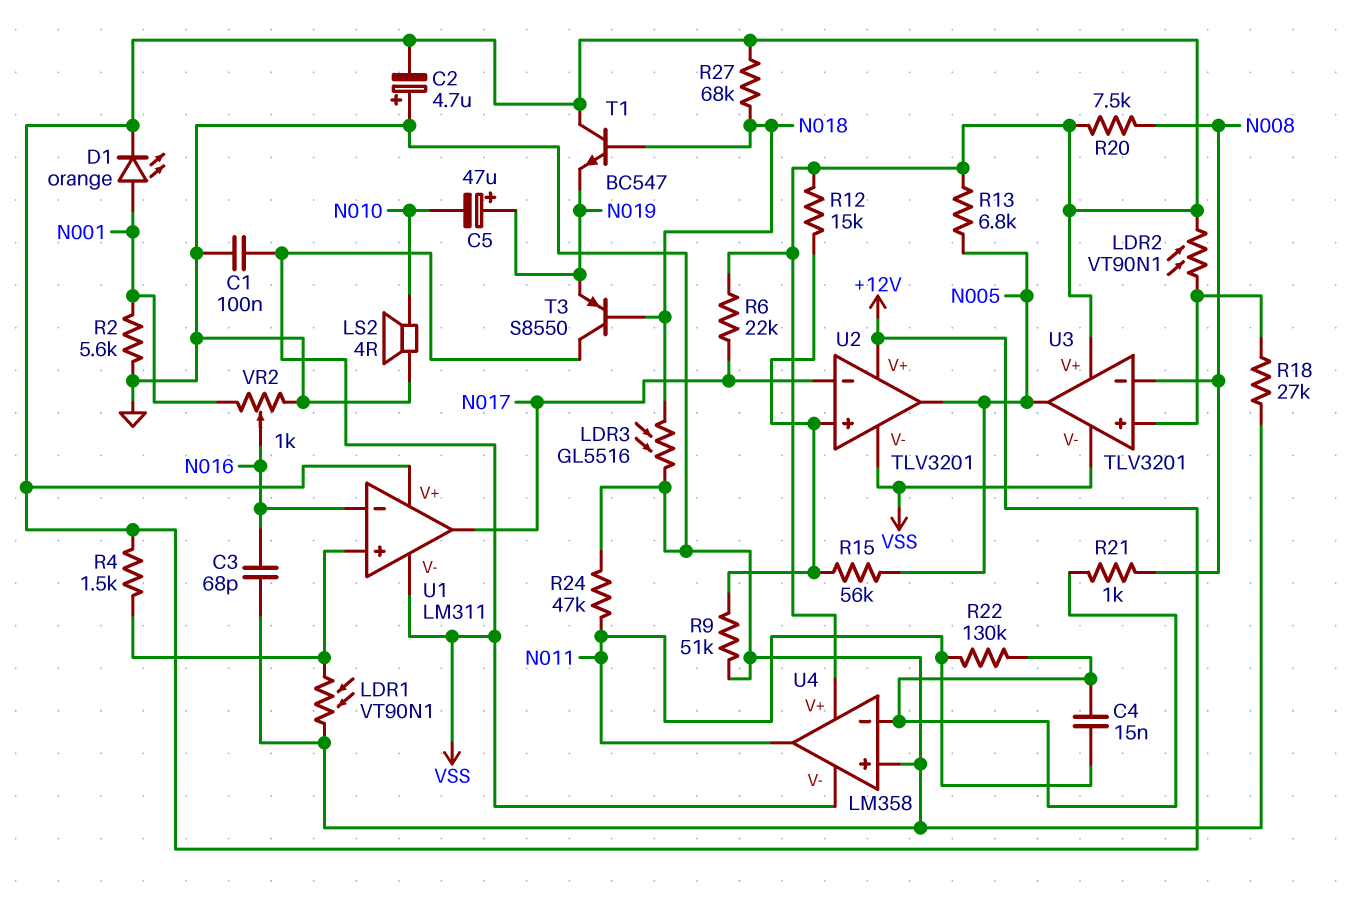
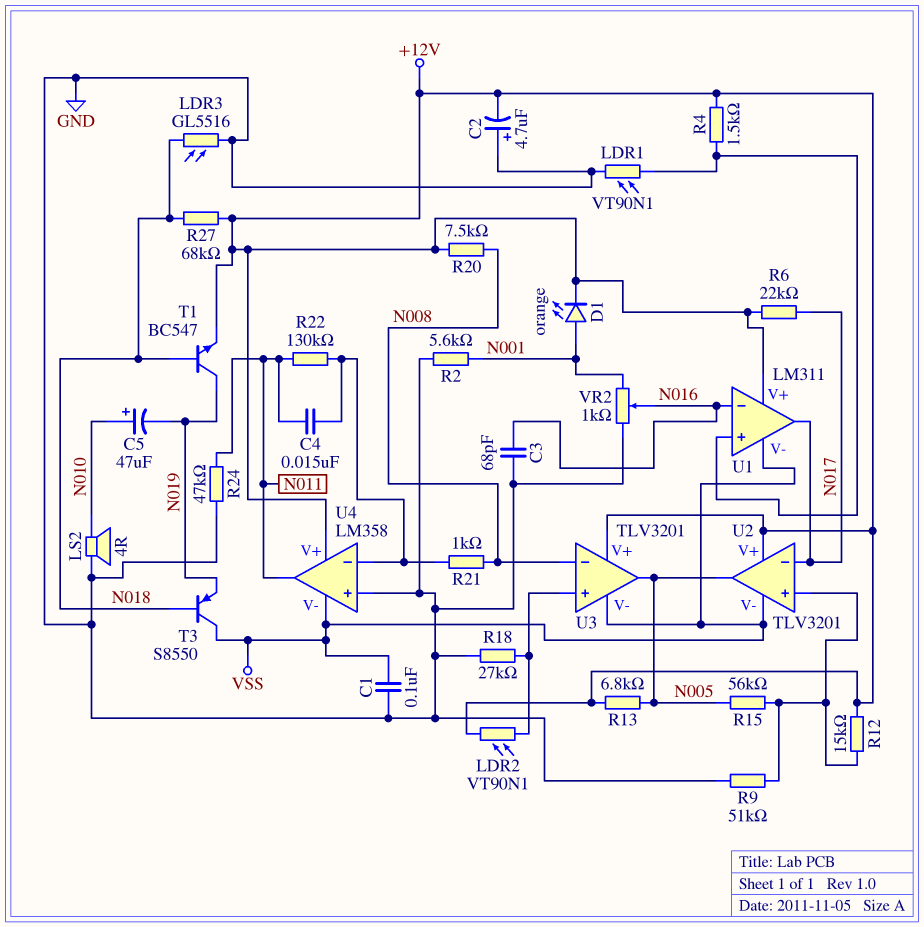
C5: 47uF (plus N019, minus N010) -> 47uF (plus N010, minus N019)
T1: NPN BC547 (B N018, C +12V, E N019) -> NPN BC547 (B N018, C N019, E +12V)

